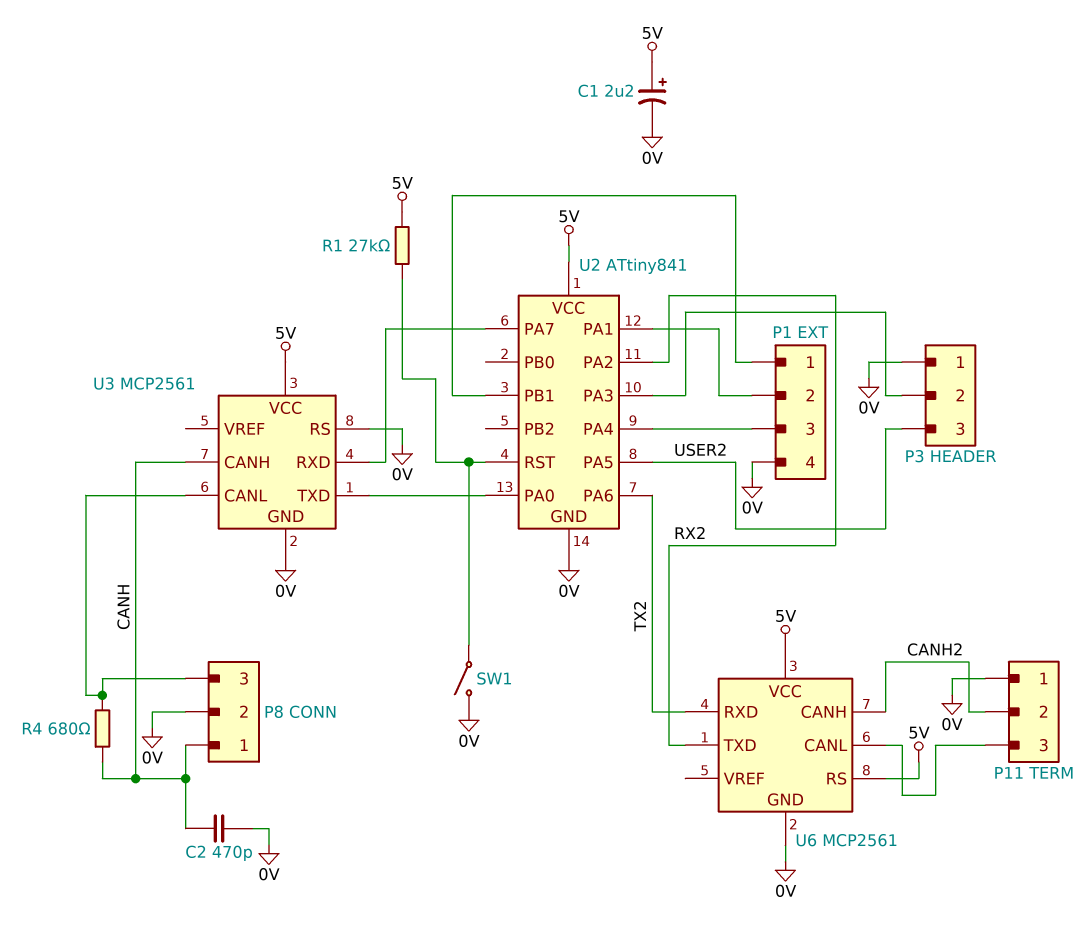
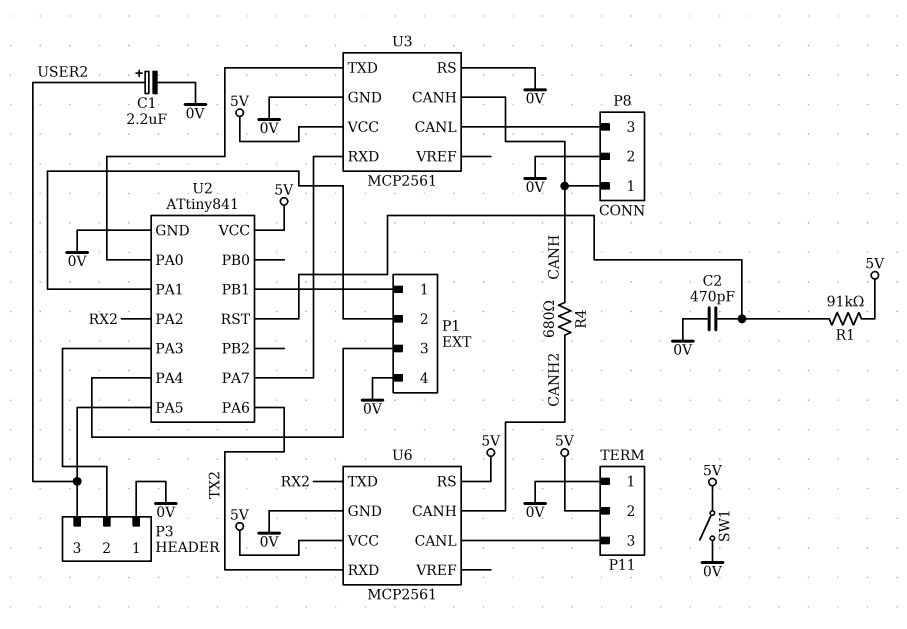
C1: 2.2uF (plus 5V, minus 0V) -> 2.2uF (plus USER2, minus 0V)
C2: 470pF (0V, CANH) -> 470pF (0V, U2/RST)
P11 pin 2: CANH2 -> 5V
R1: 27k (5V, U2/RST) -> 91k (5V, U2/RST)
R4: 680 (CANH, P8/3) -> 680 (CANH, CANH2)
SW1: switch (0V, U2/RST) -> switch (0V, 5V)

